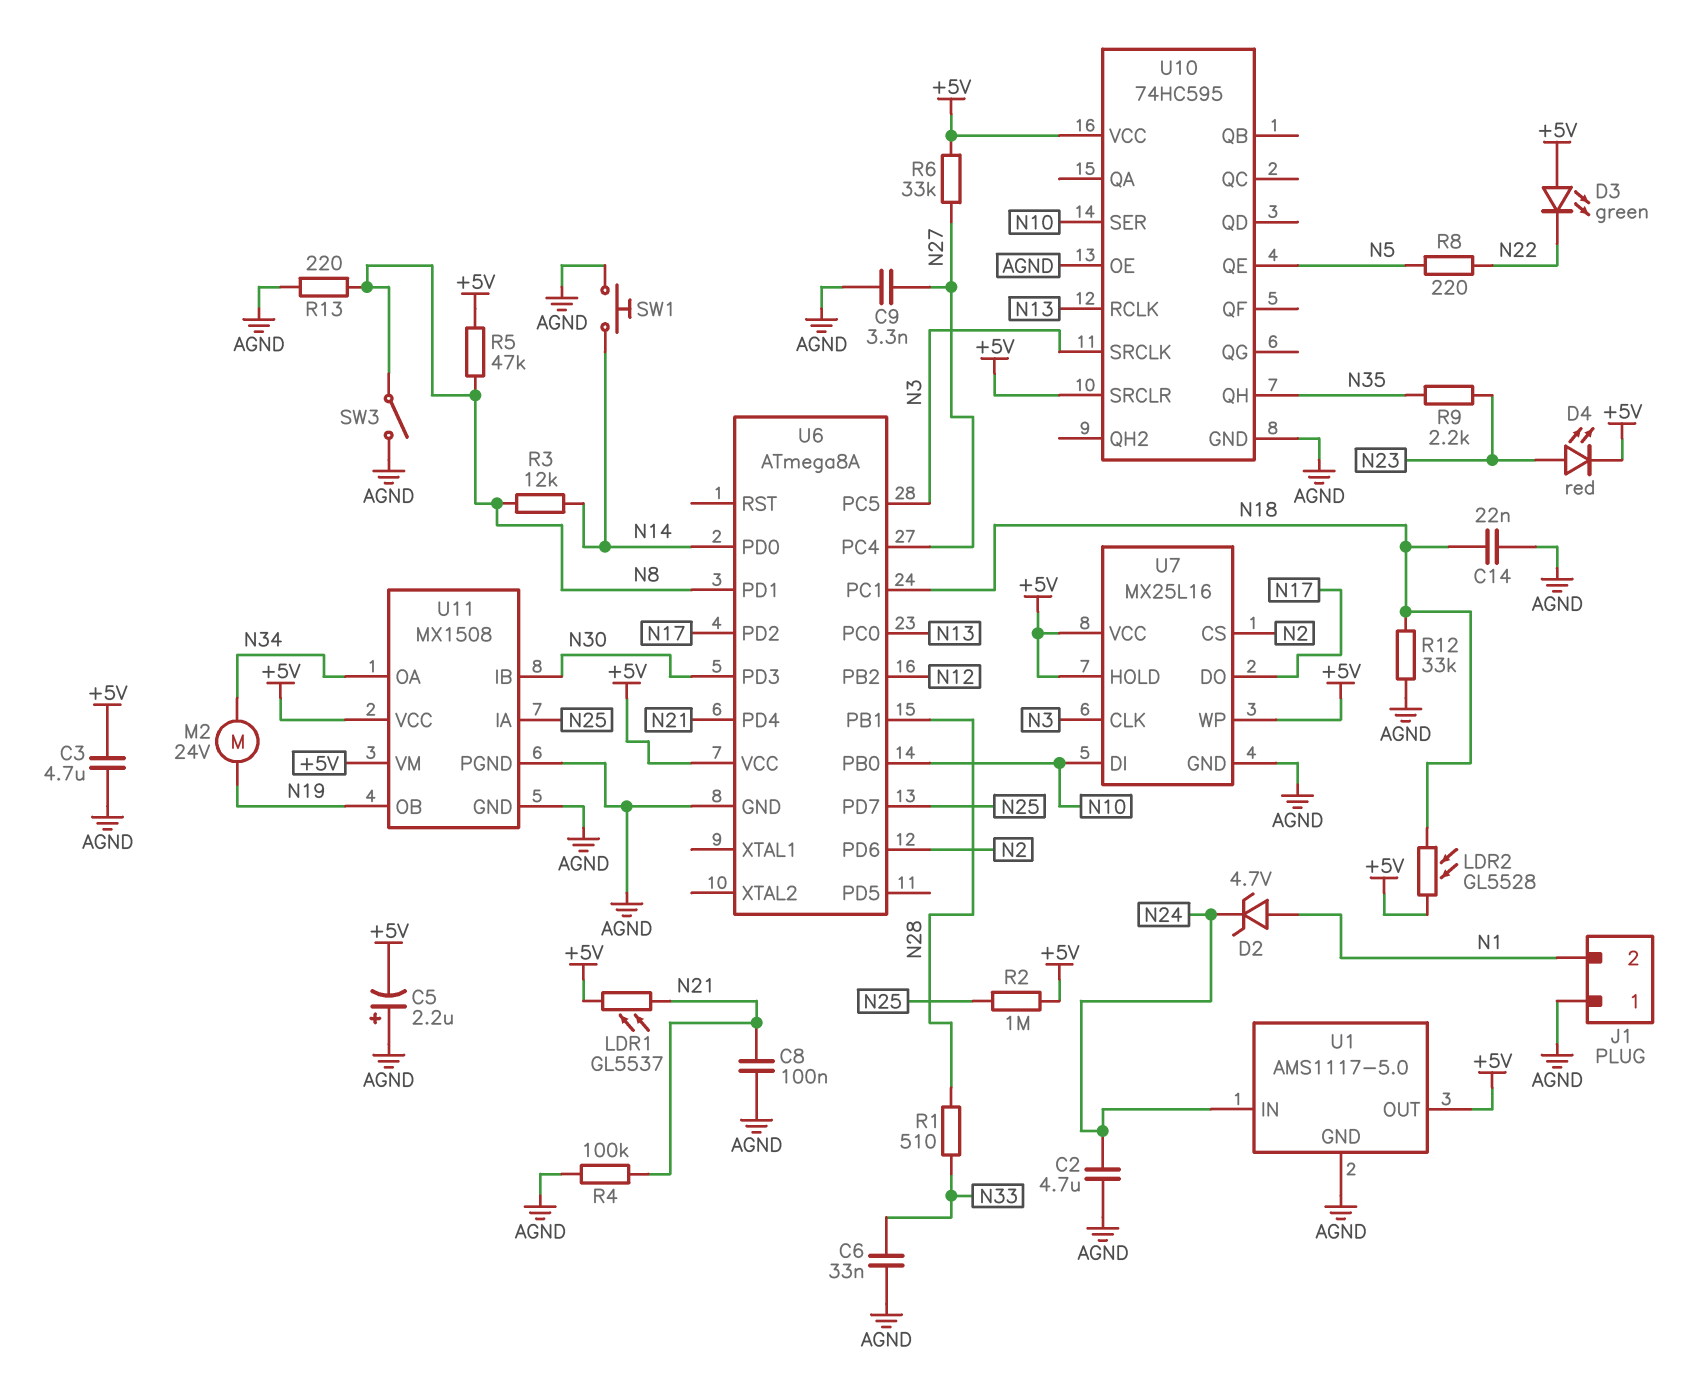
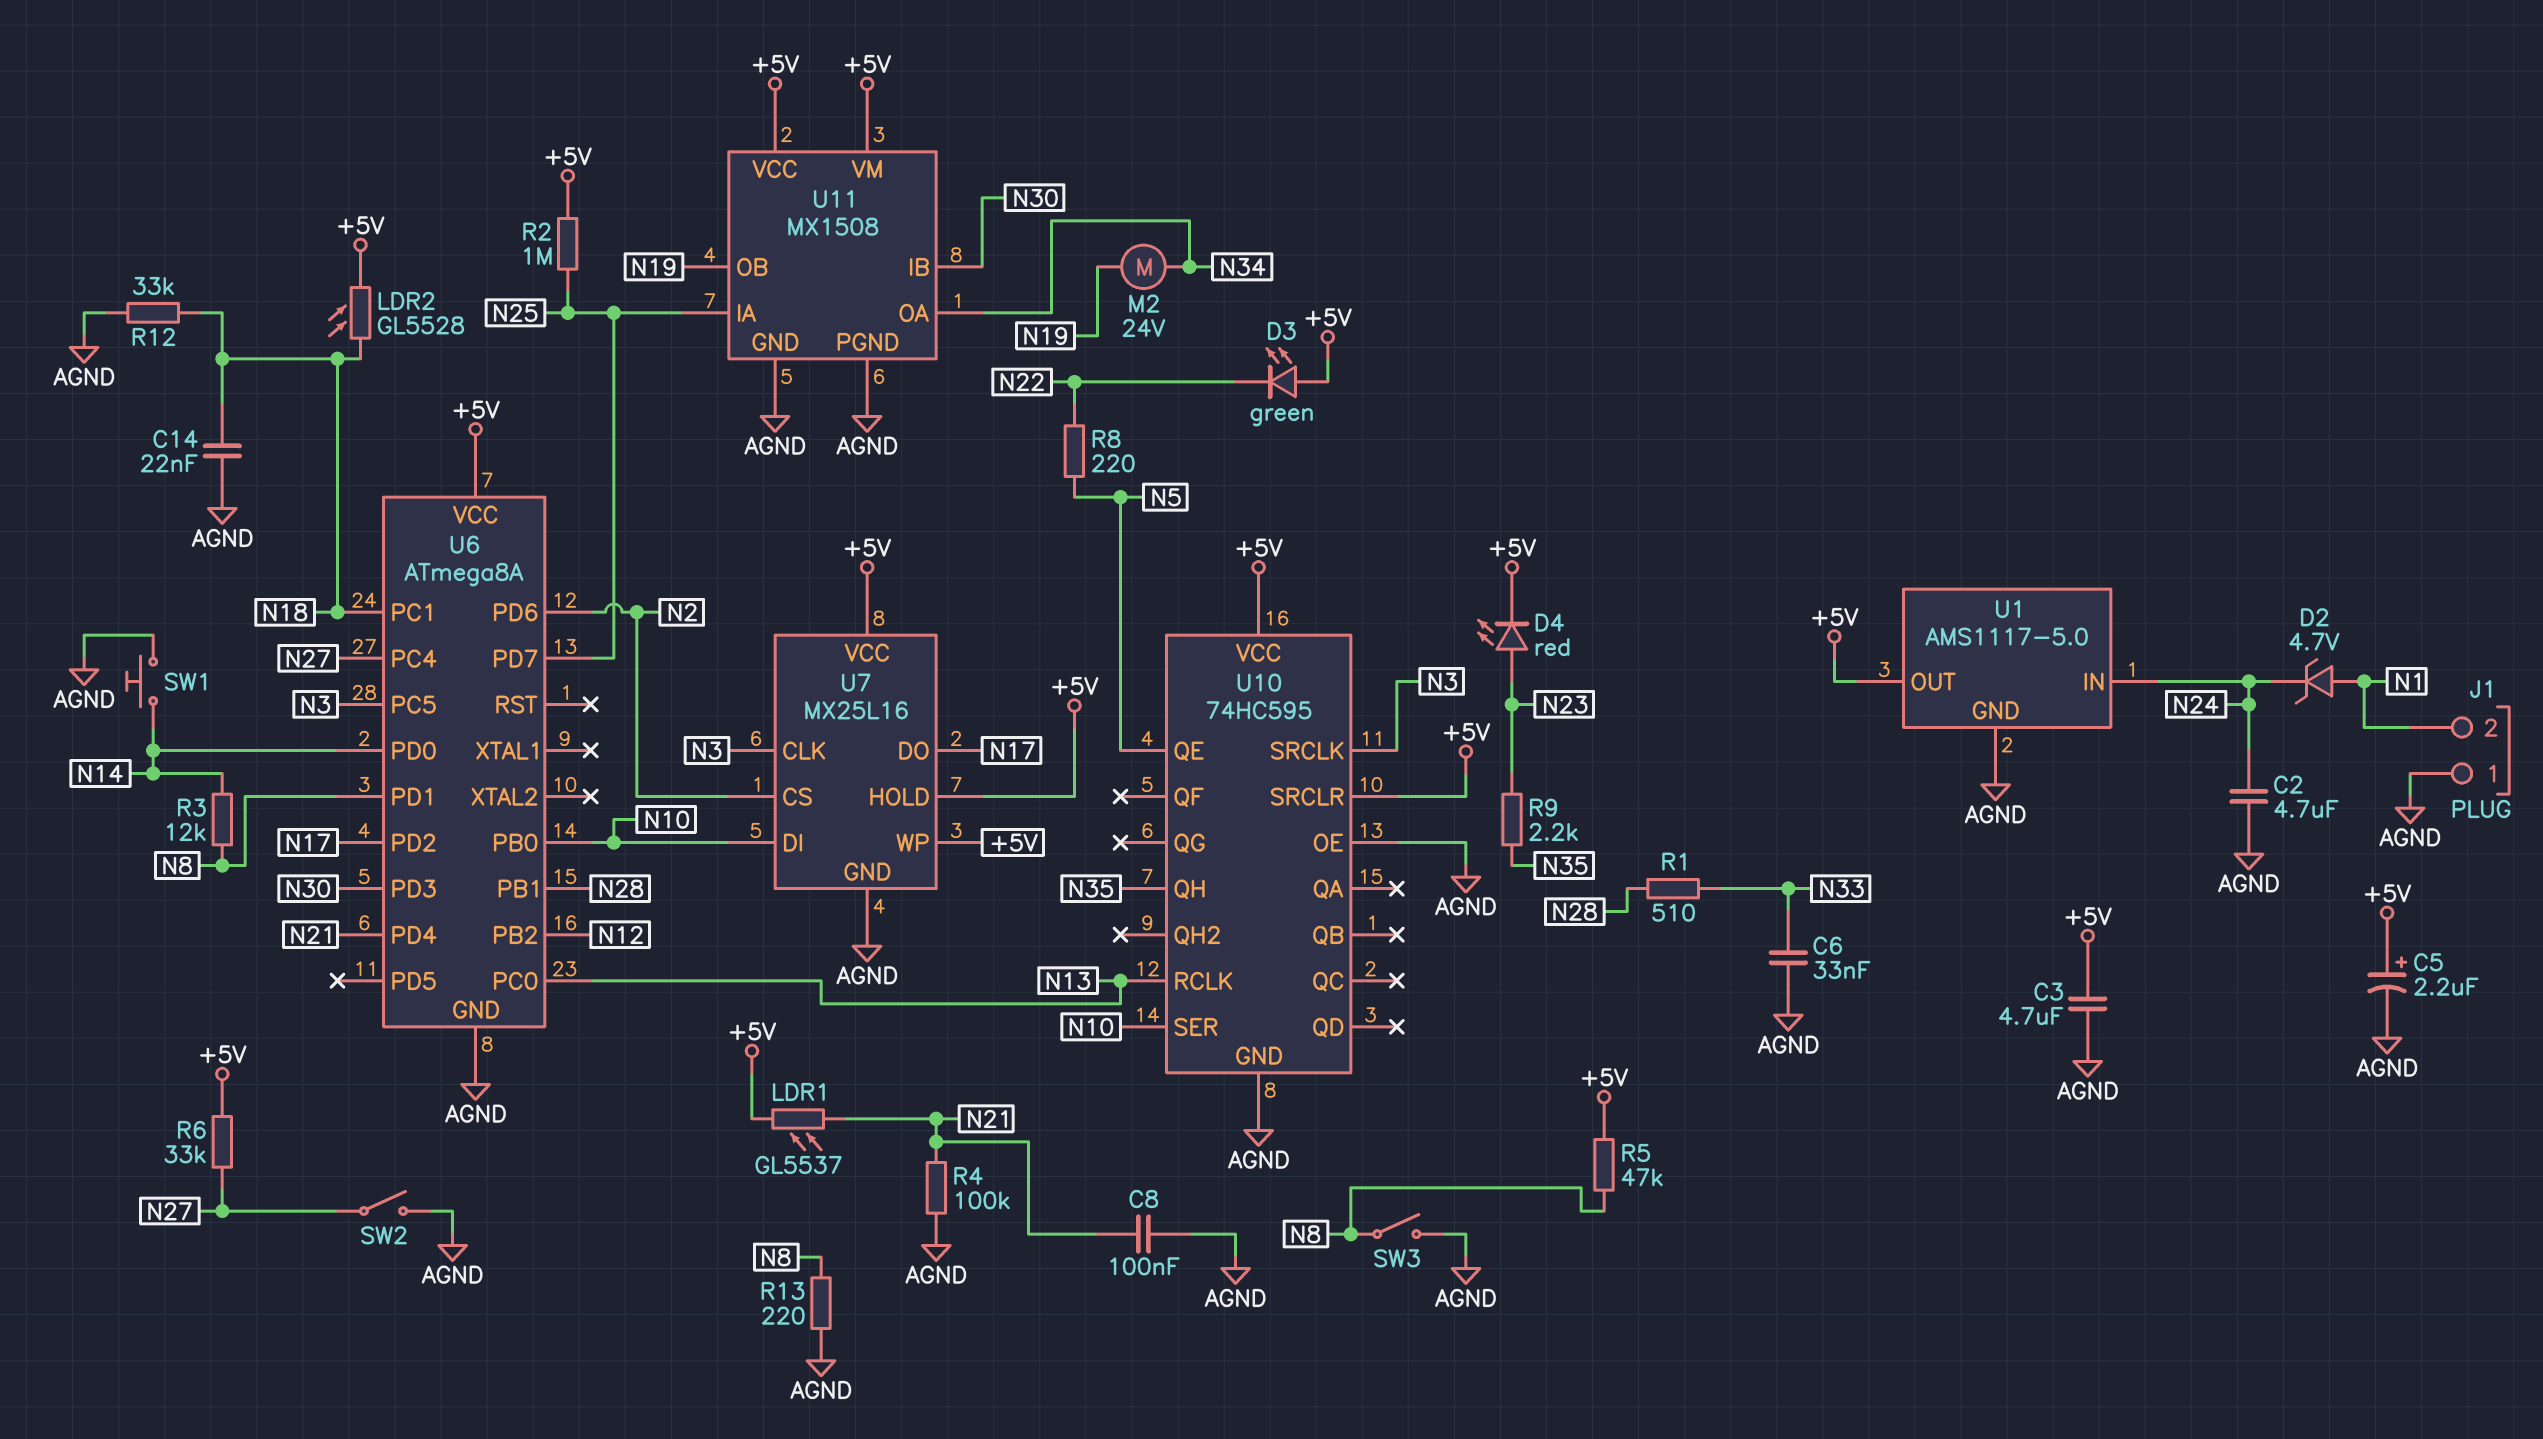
C5: 2.2uF (plus AGND, minus +5V) -> 2.2uF (plus +5V, minus AGND)
C9: 3.3nF (AGND, N27) -> none
SW2: none -> switch (AGND, N27)

